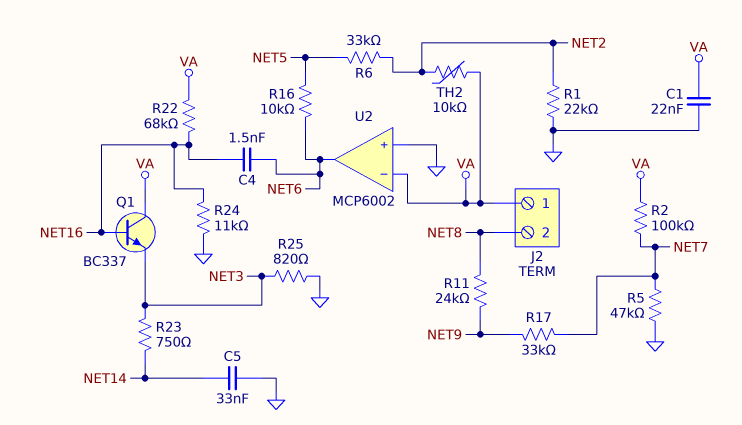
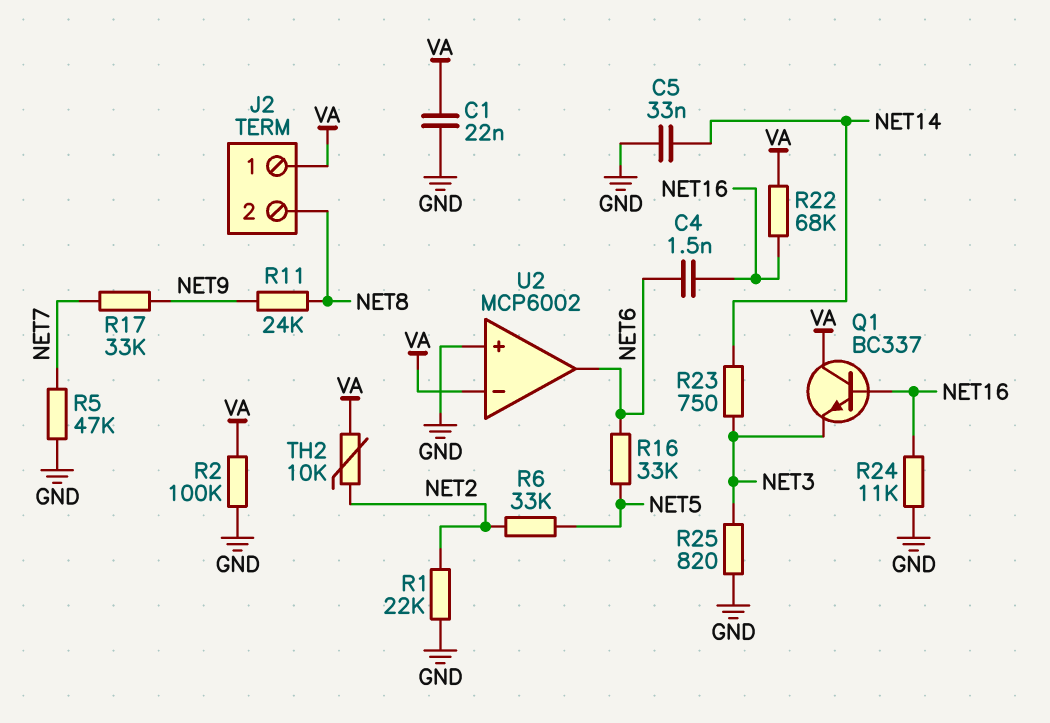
R2: 100k (NET7, VA) -> 100k (GND, VA)
R16: 10k (NET5, NET6) -> 33k (NET5, NET6)

